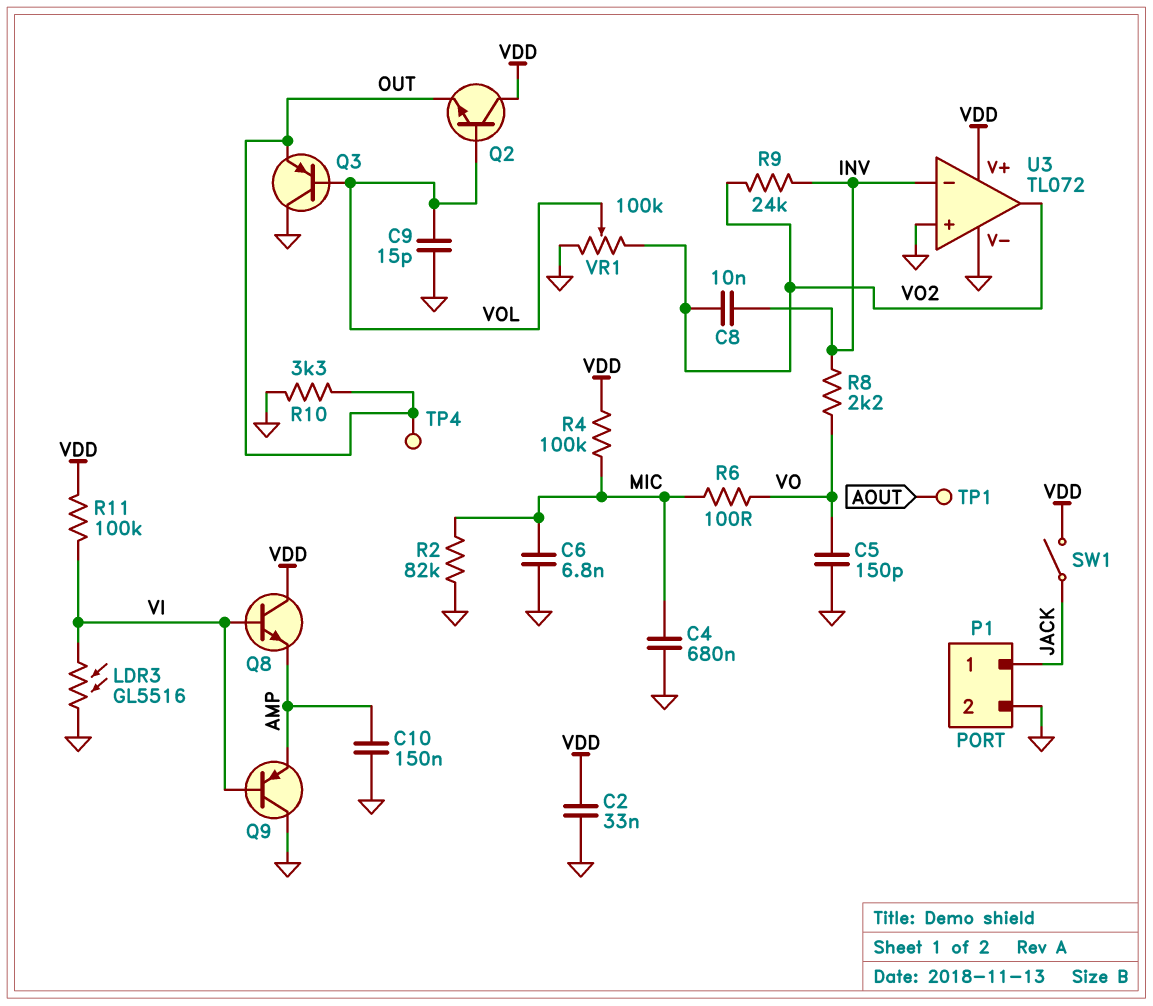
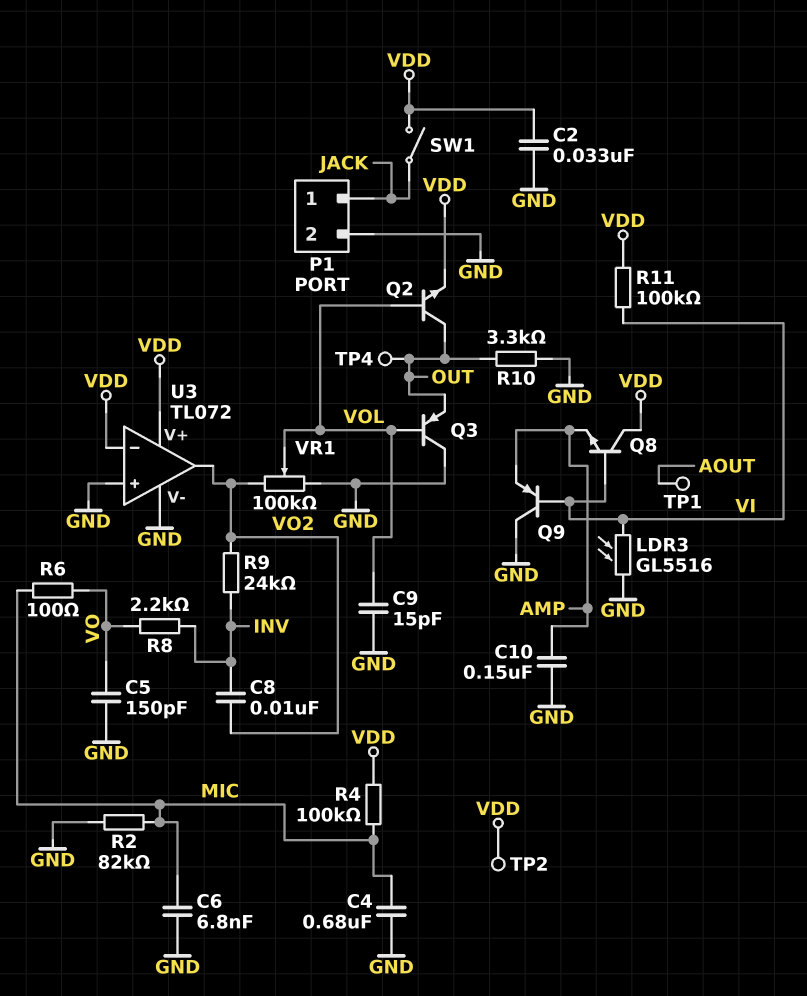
Q2: NPN (B VOL, C VDD, E OUT) -> NPN (B VOL, C OUT, E VDD)
TP2: none -> test point (VDD)
U3 pin in-: INV -> VDD

